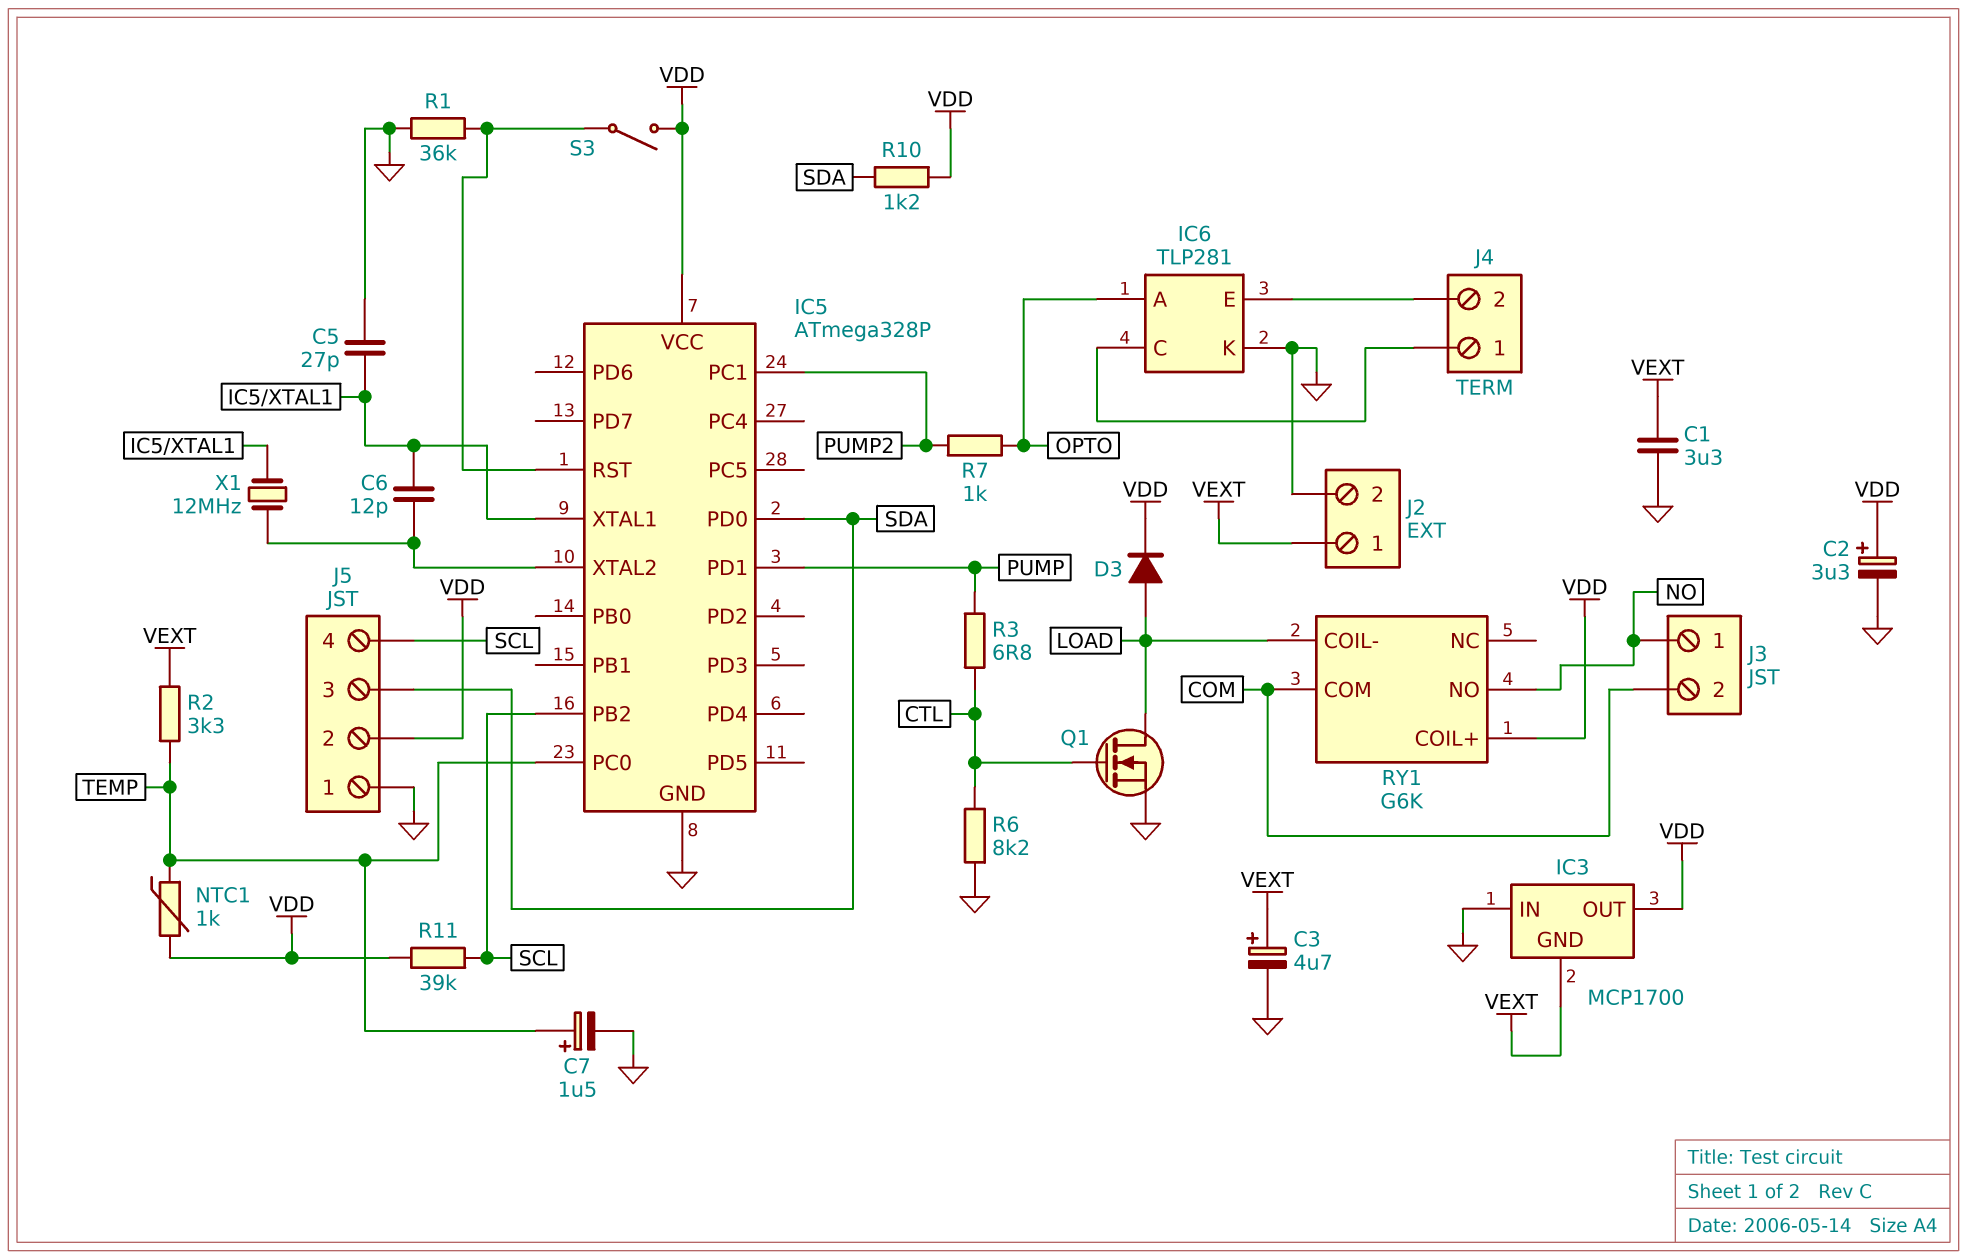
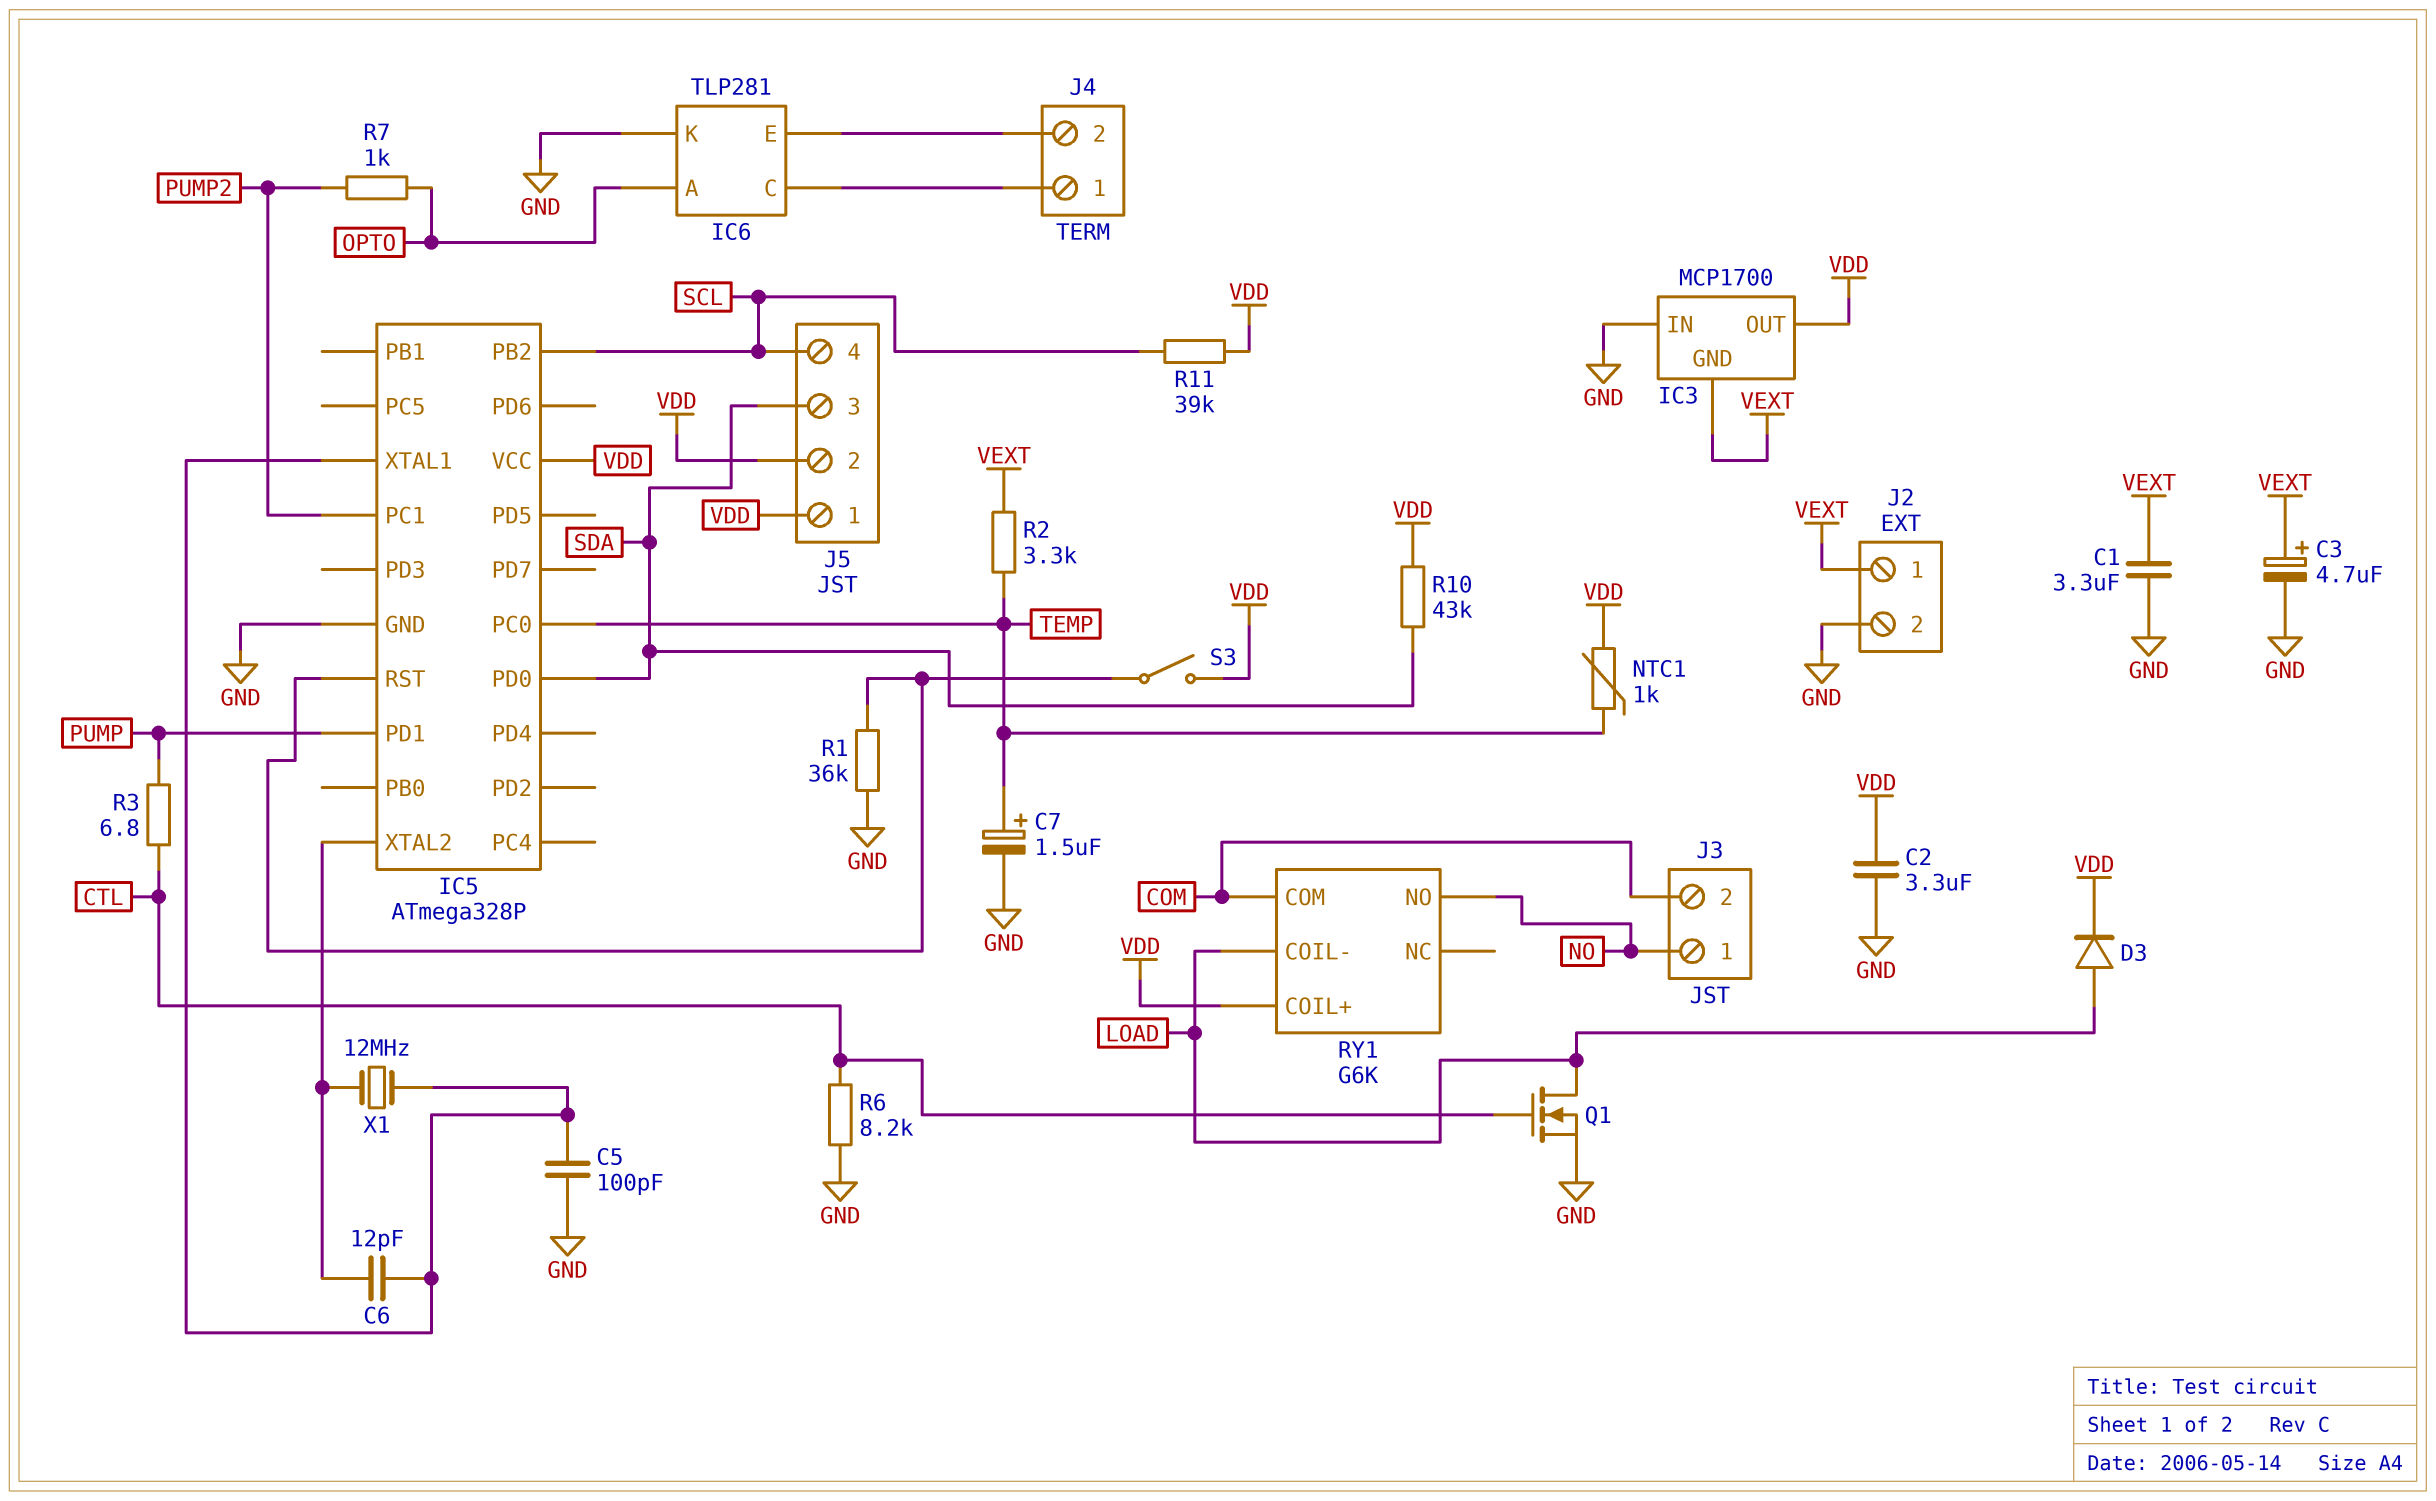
C2: 3.3uF (plus VDD, minus GND) -> 3.3uF (GND, VDD)
C5: 27pF (GND, IC5/XTAL1) -> 100pF (GND, IC5/XTAL1)
J5 pin 1: GND -> VDD
R10: 1.2k (SDA, VDD) -> 43k (SDA, VDD)

